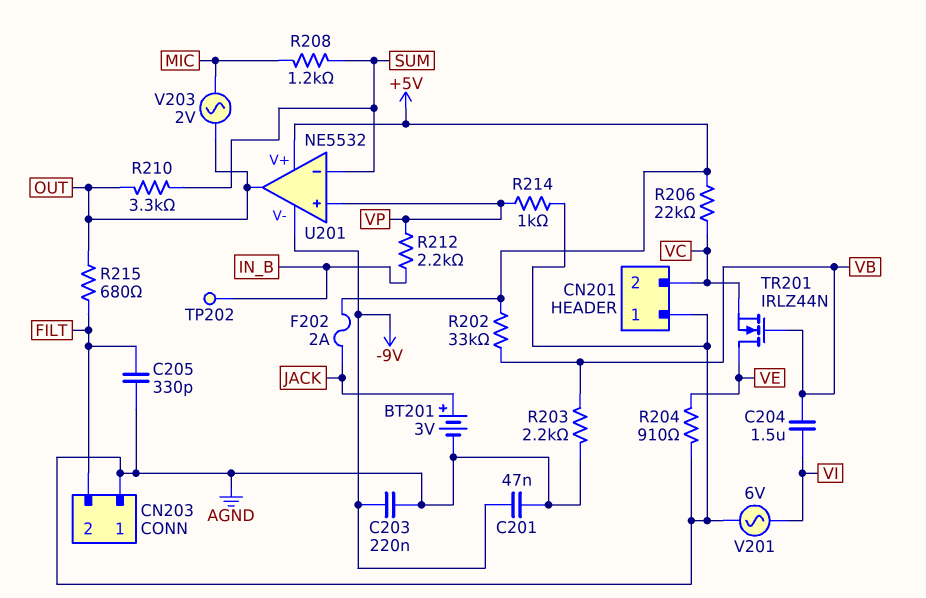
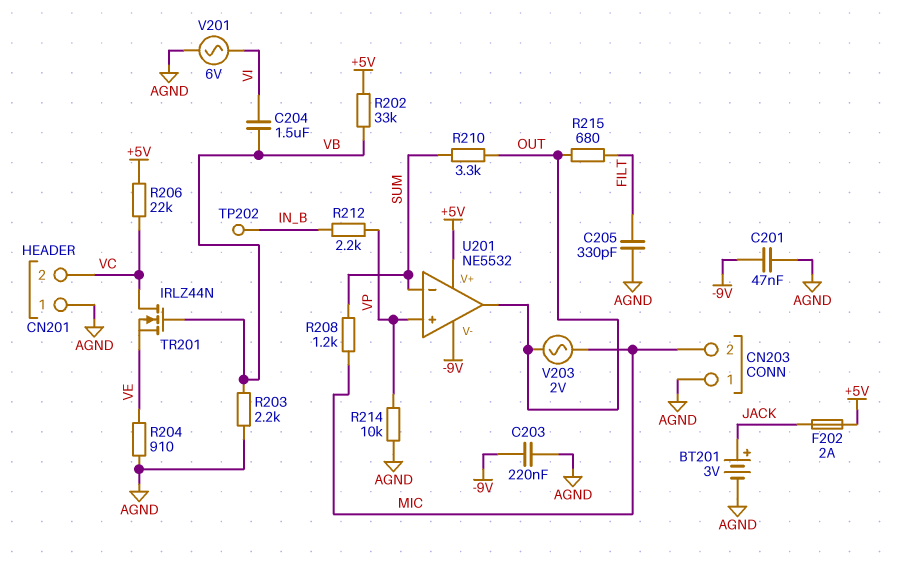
CN203 pin 2: FILT -> MIC
R214: 1k (AGND, VP) -> 10k (AGND, VP)
TR201: NMOS IRLZ44N (G VB, D VE, S VC) -> NMOS IRLZ44N (G VB, D VC, S VE)

